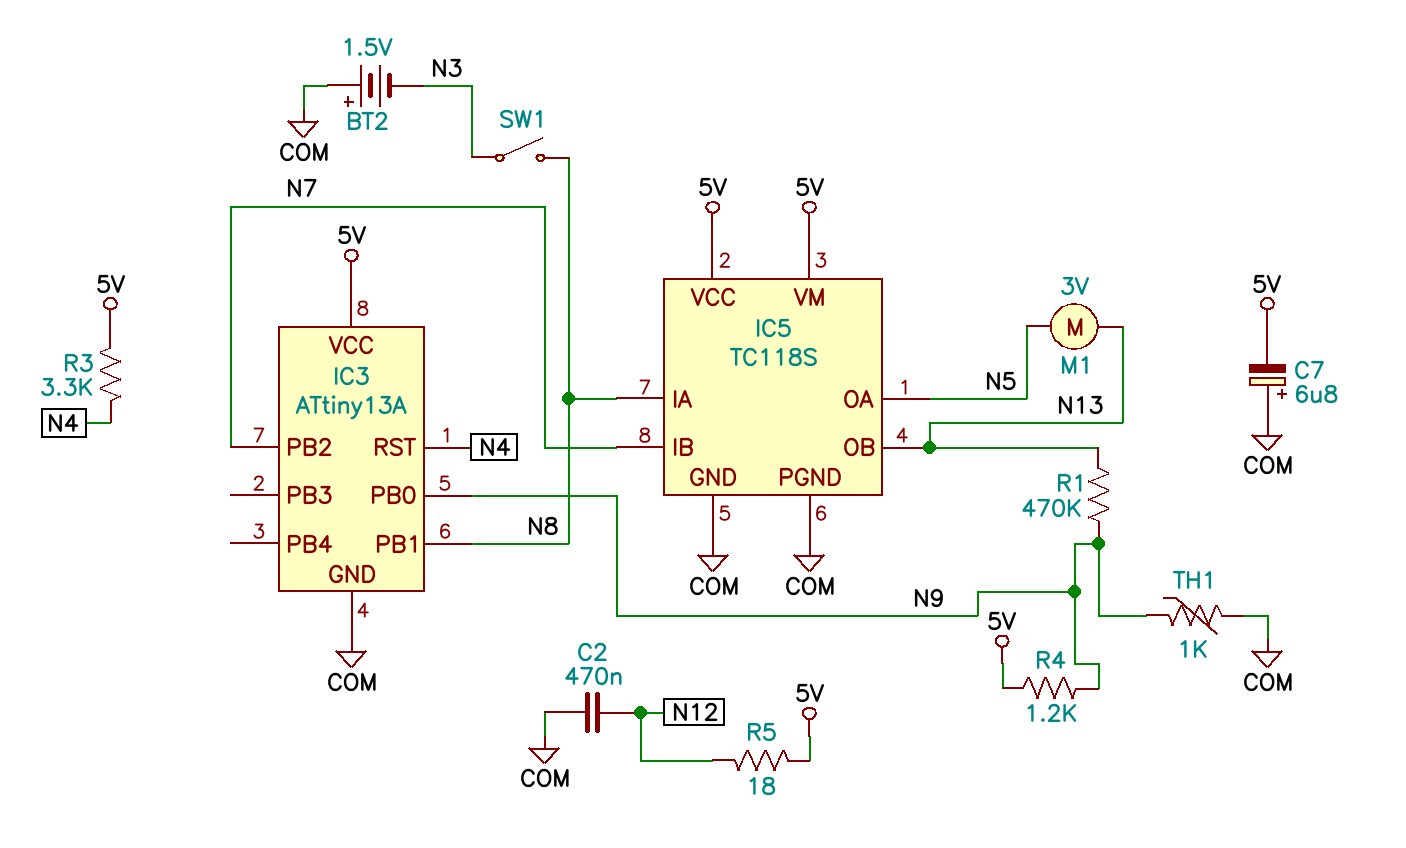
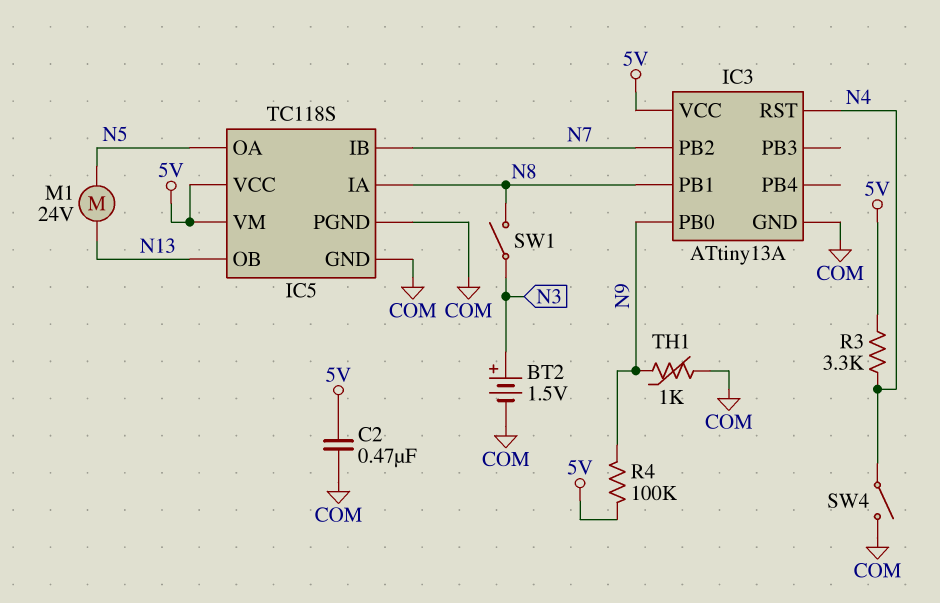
BT2: 1.5V (plus COM, minus N3) -> 1.5V (plus N3, minus COM)
C2: 470nF (COM, N12) -> 470nF (5V, COM)
C7: 6.8uF (plus COM, minus 5V) -> none
M1: motor 3V (N5, N13) -> motor 24V (N5, N13)
R1: 470k (N9, N13) -> none
R4: 1.2k (5V, N9) -> 100k (5V, N9)
R5: 18 (5V, N12) -> none
SW4: none -> switch (COM, N4)

